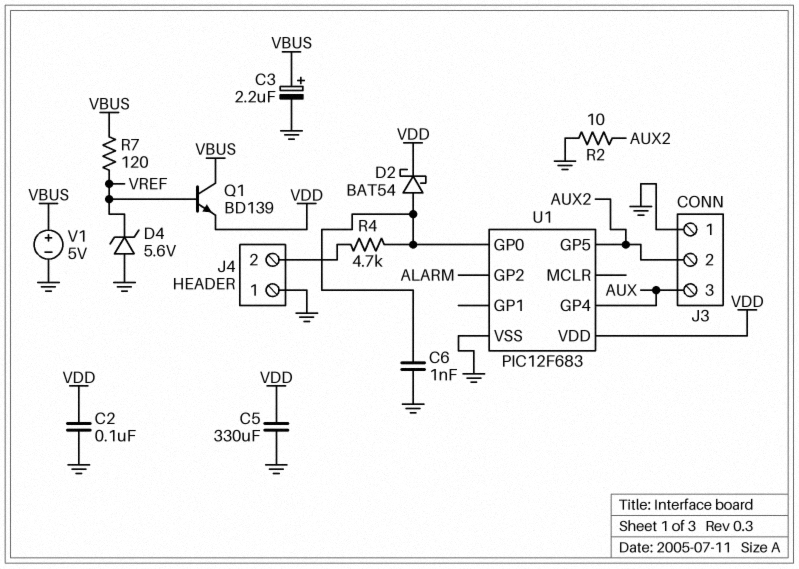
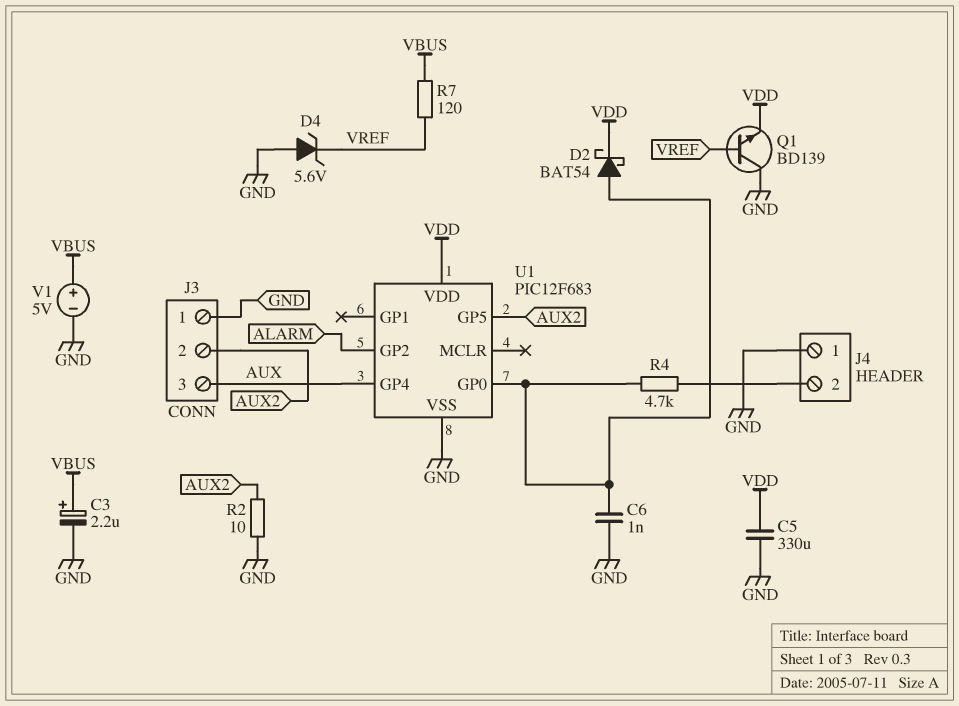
C2: 100nF (GND, VDD) -> none
Q1: NPN BD139 (B VREF, C VBUS, E VDD) -> NPN BD139 (B VREF, C GND, E VDD)

